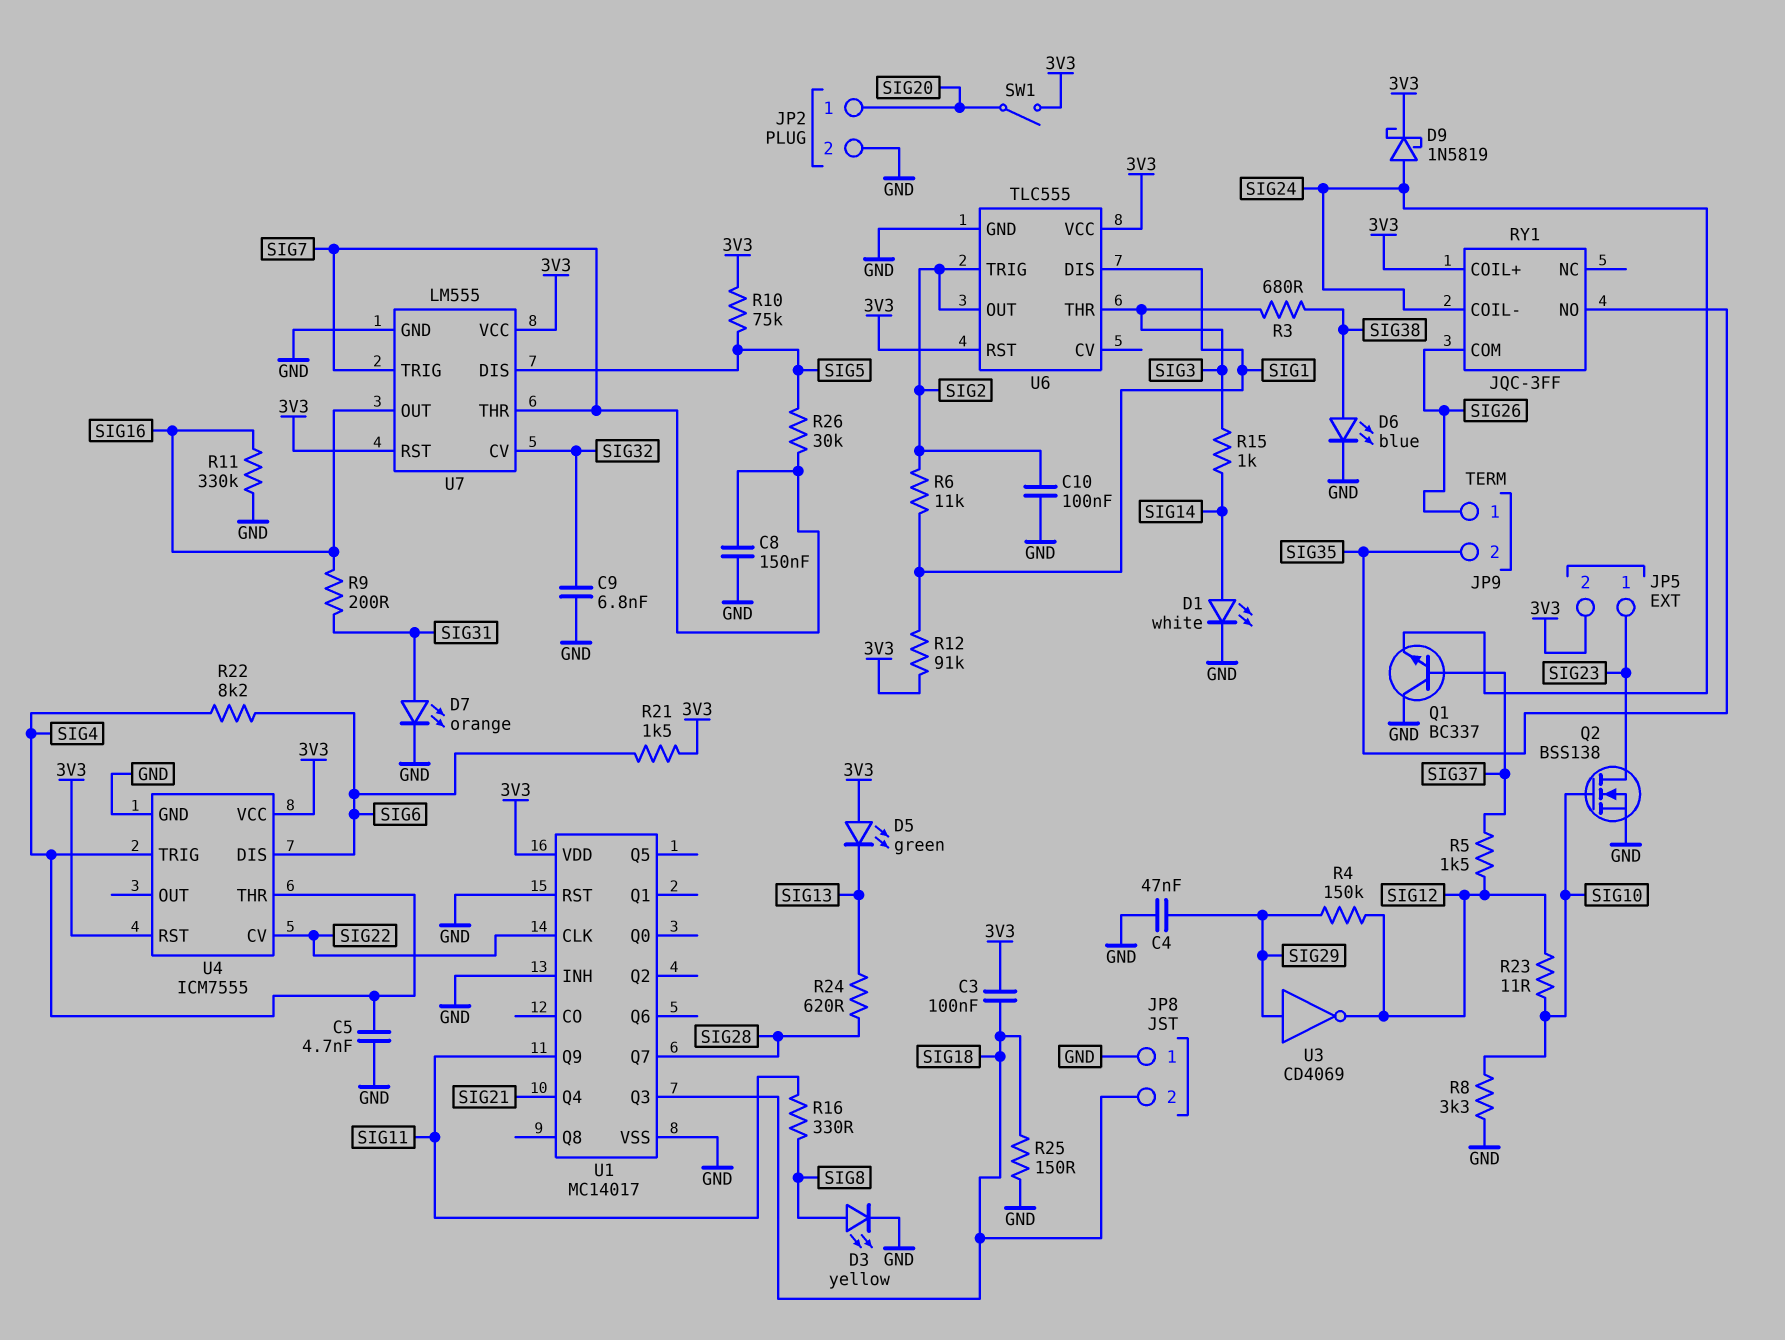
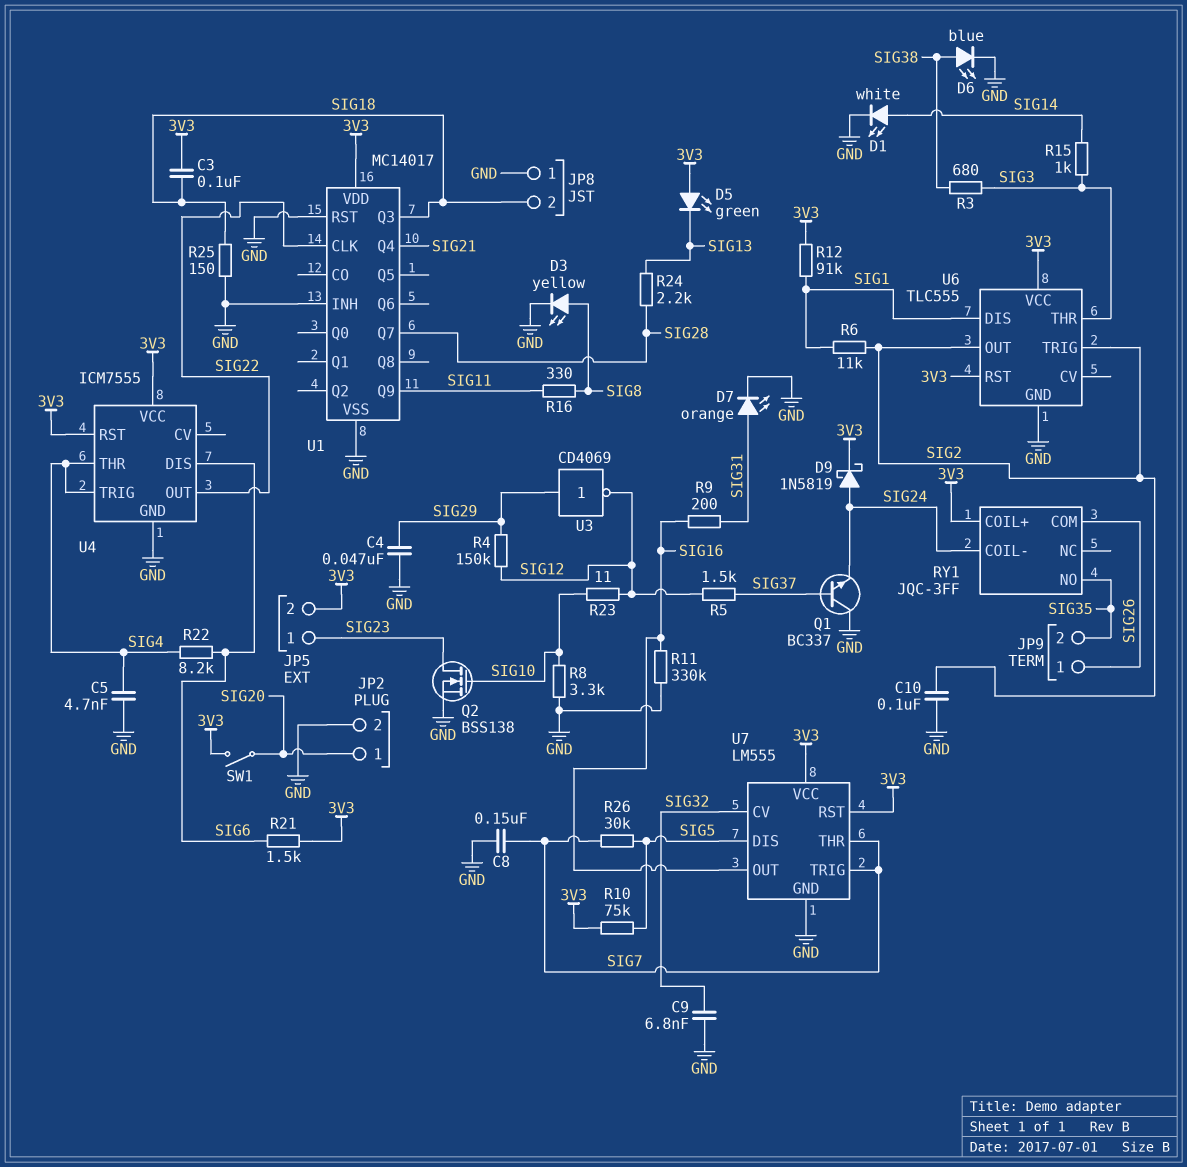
R24: 620 (SIG13, SIG28) -> 2.2k (SIG13, SIG28)
U4 pin CV: SIG22 -> none
U4 pin OUT: none -> SIG22

